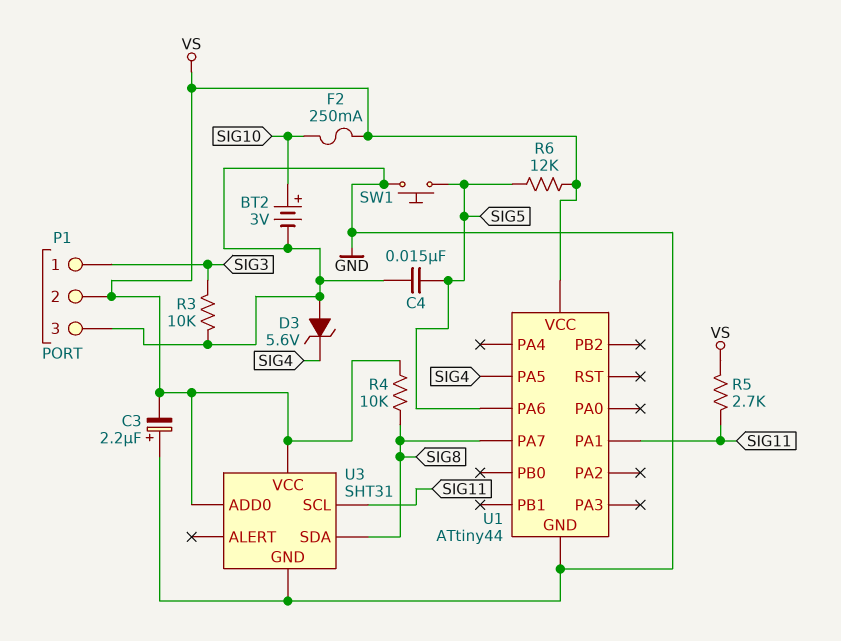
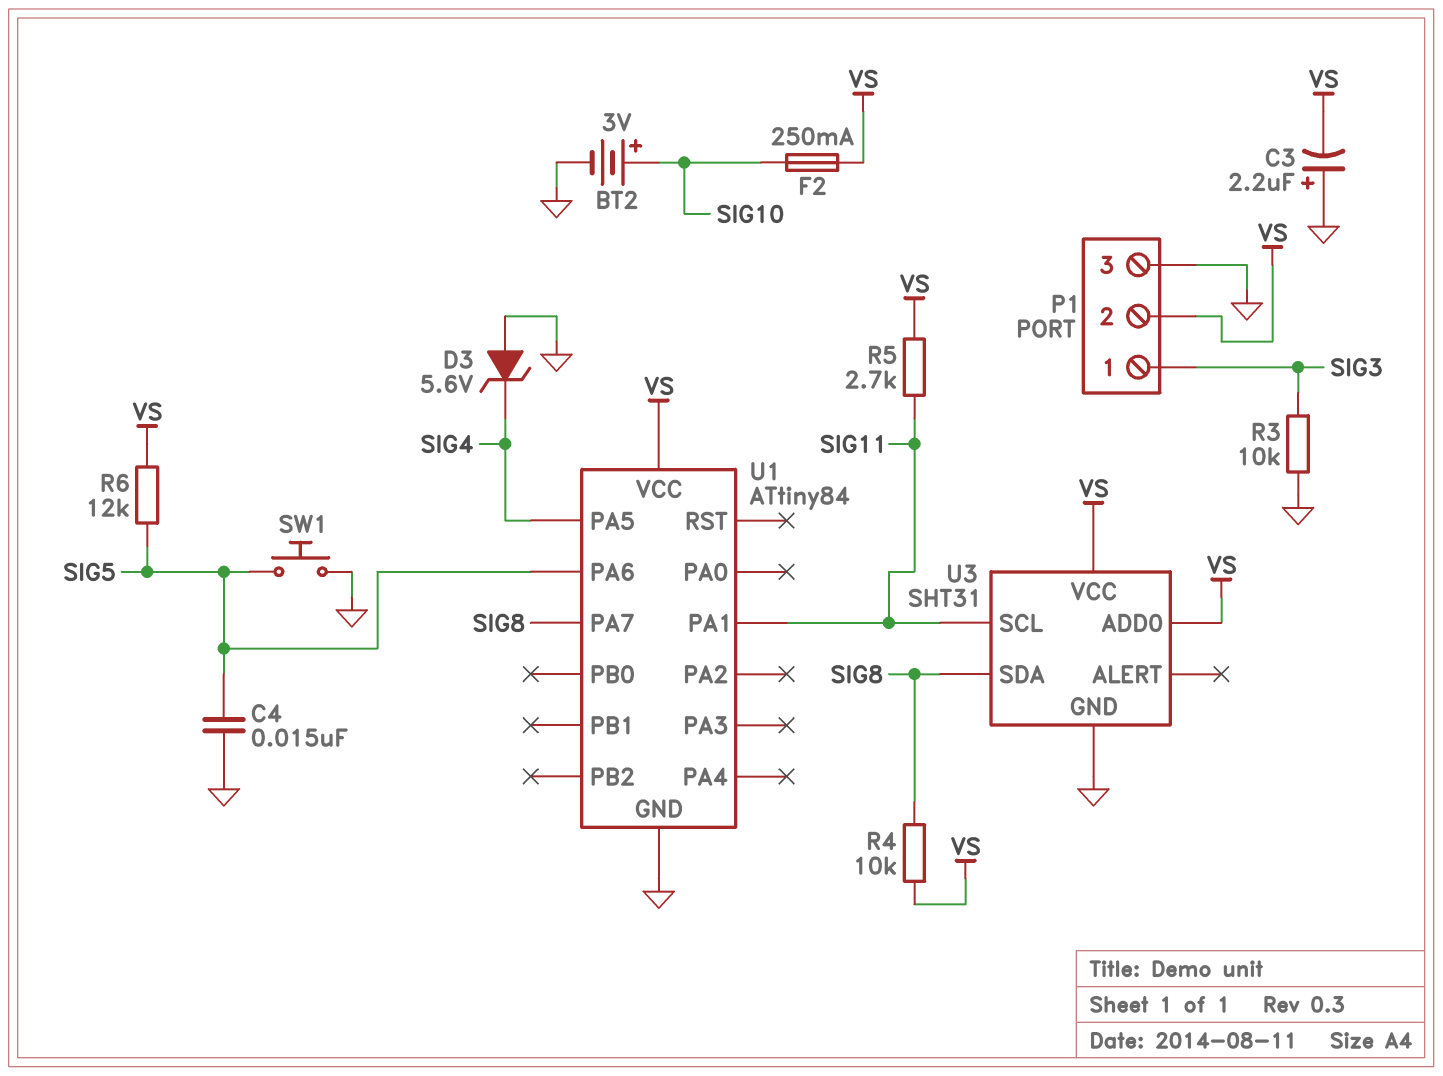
U1: ATtiny44 -> ATtiny84

